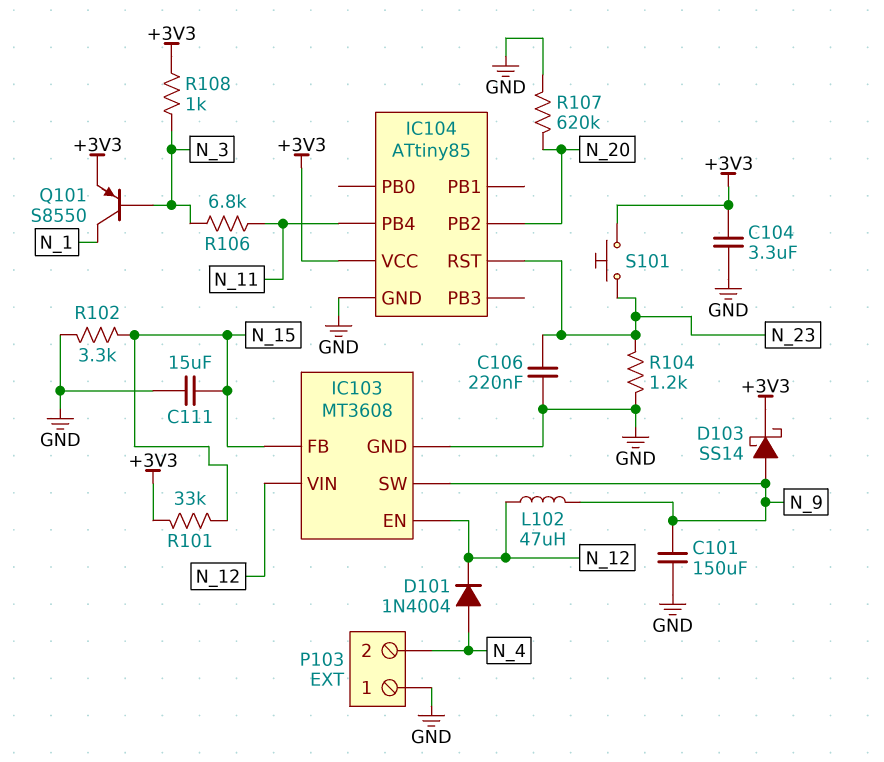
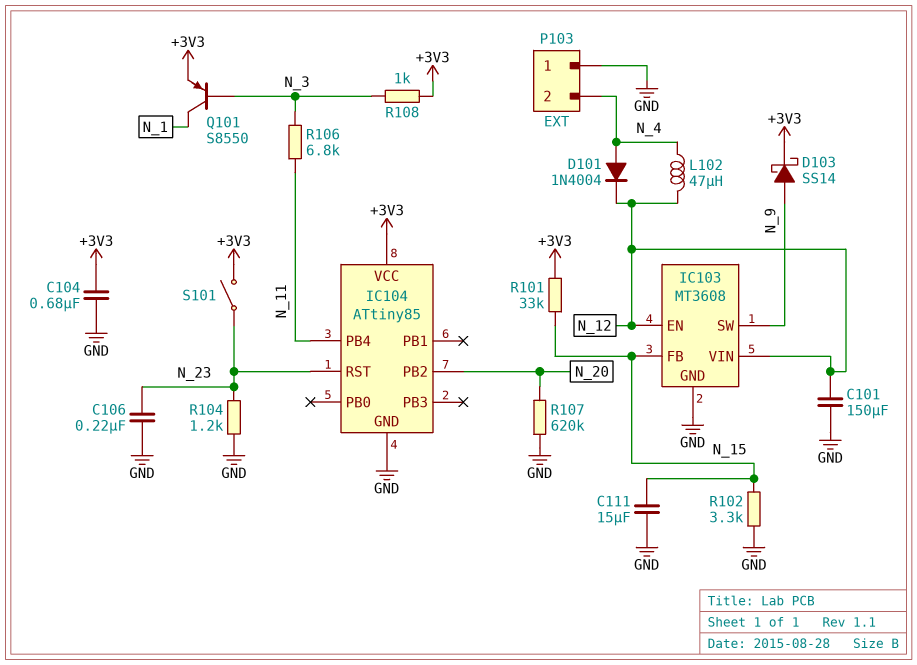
C101: 150uF (GND, N_9) -> 150uF (GND, N_12)
C104: 3.3uF (+3V3, GND) -> 680nF (+3V3, GND)
L102: 47uH (N_9, N_12) -> 47uH (N_4, N_12)
S101: button (+3V3, N_23) -> switch (+3V3, N_23)

